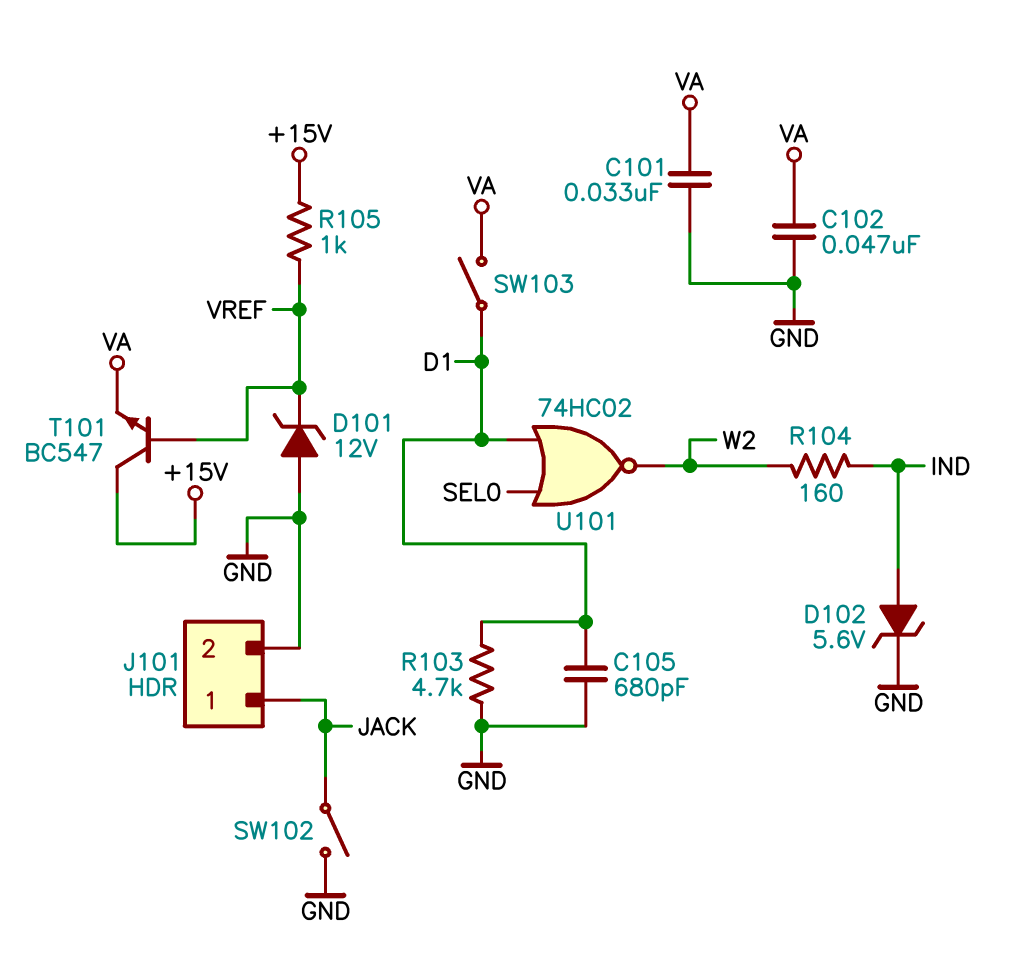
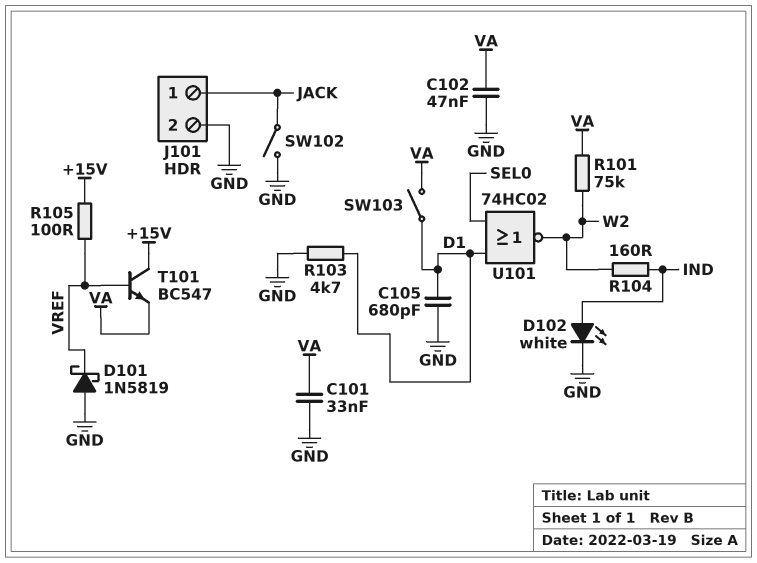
D101: zener 12V (A GND, K VREF) -> schottky 1N5819 (A GND, K VREF)
D102: zener 5.6V (A IND, K GND) -> LED white (A IND, K GND)
R101: none -> 75k (VA, W2)
R105: 1k (+15V, VREF) -> 100 (+15V, VREF)

